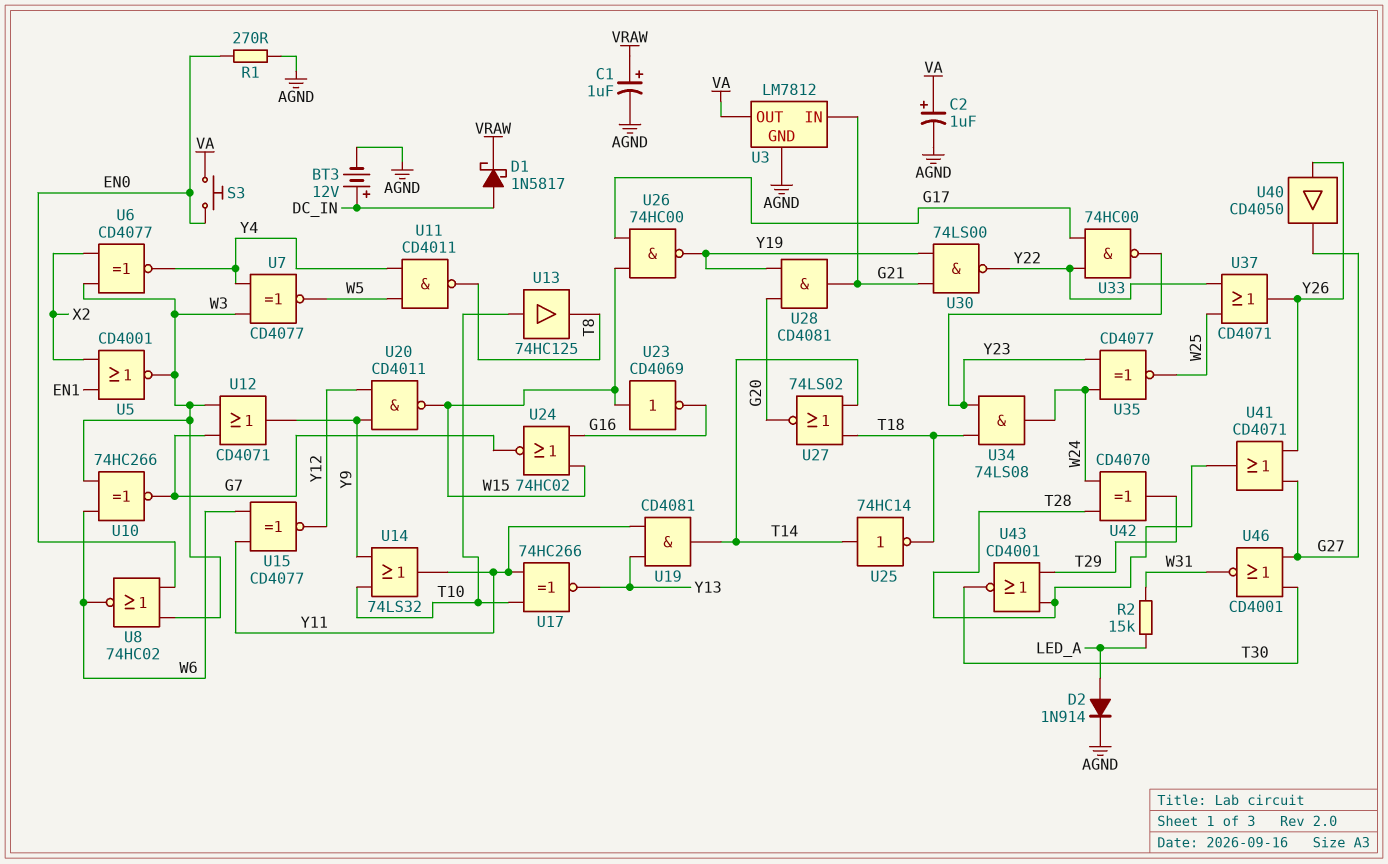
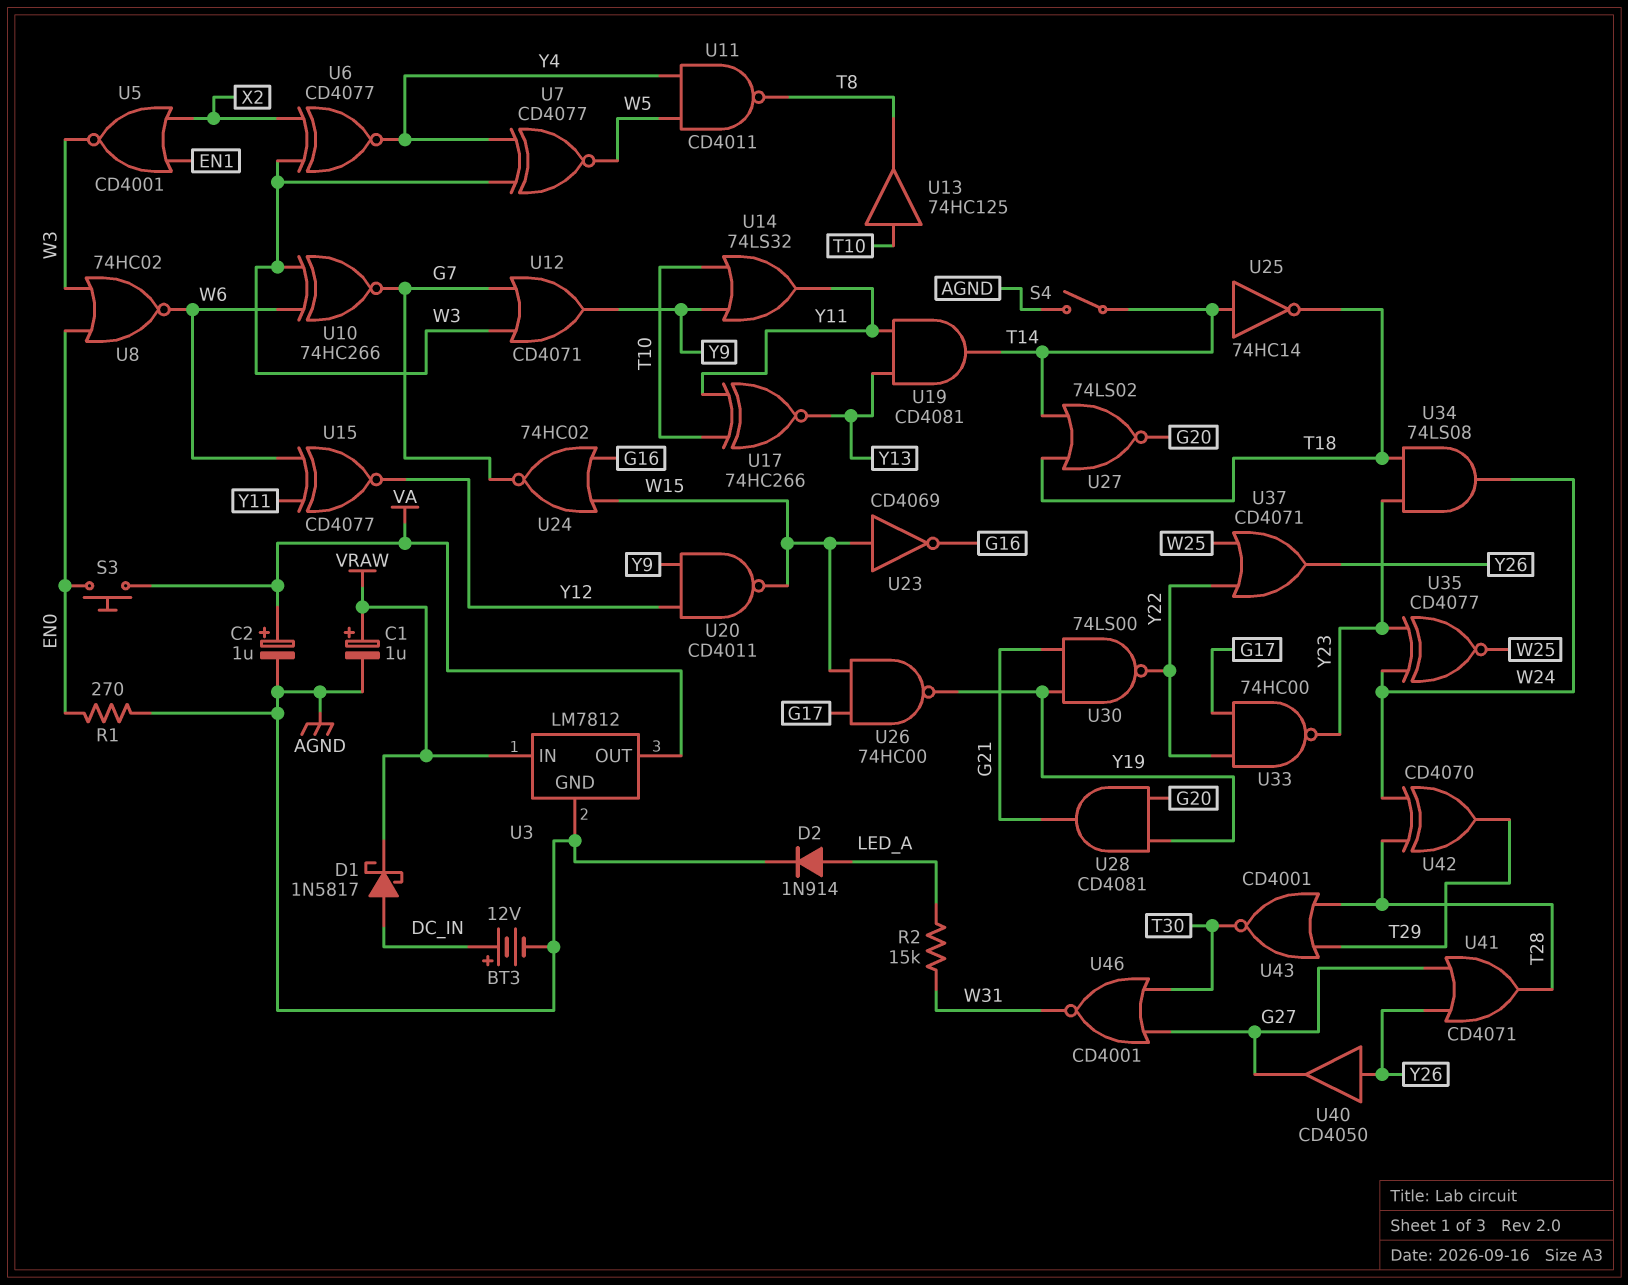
S4: none -> switch (AGND, T14)
U3 pin IN: G21 -> VRAW

